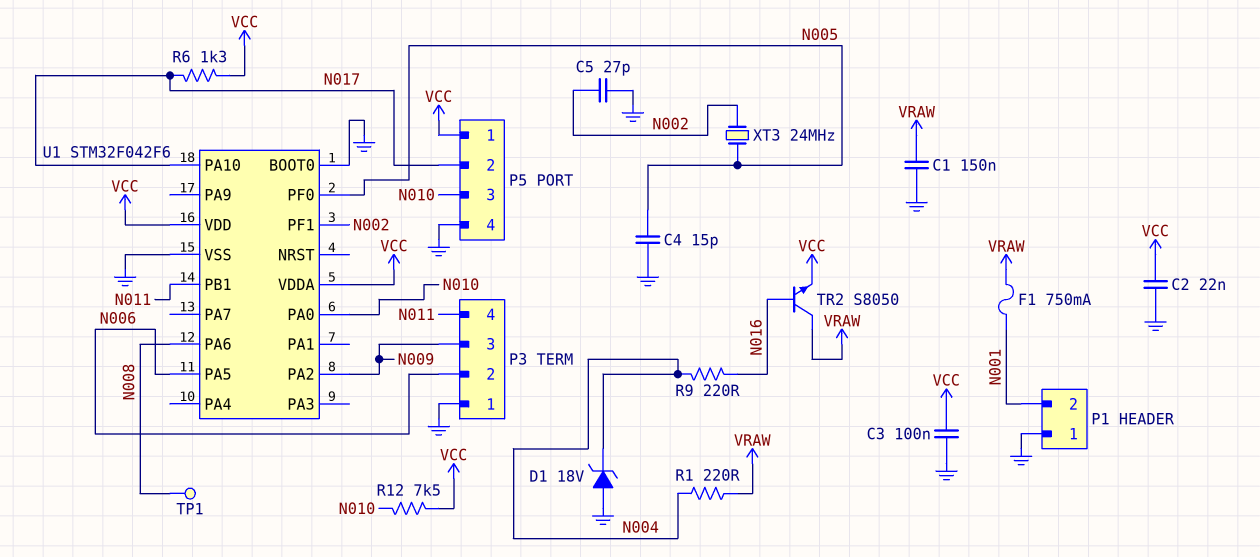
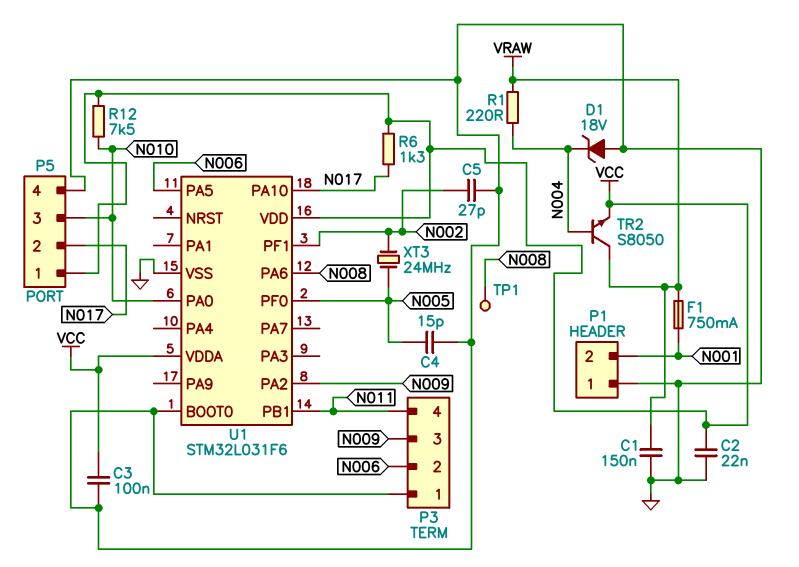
R9: 220 (N004, N016) -> none
TR2: NPN S8050 (B N016, C VRAW, E VCC) -> NPN S8050 (B N004, C VRAW, E VCC)
U1: STM32F042F6 -> STM32L031F6

